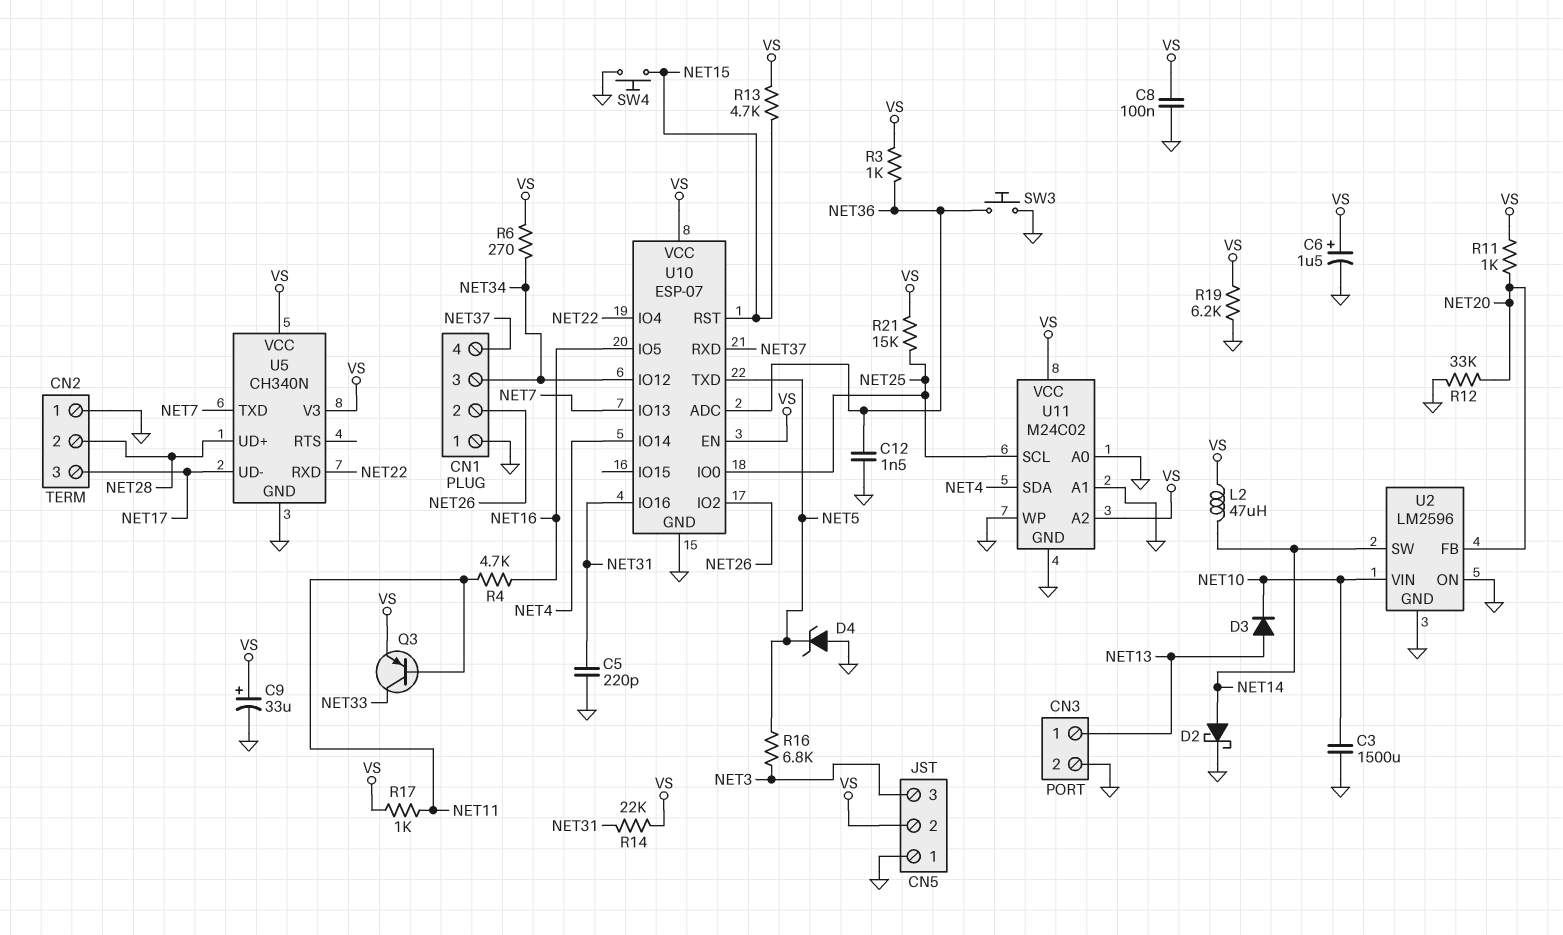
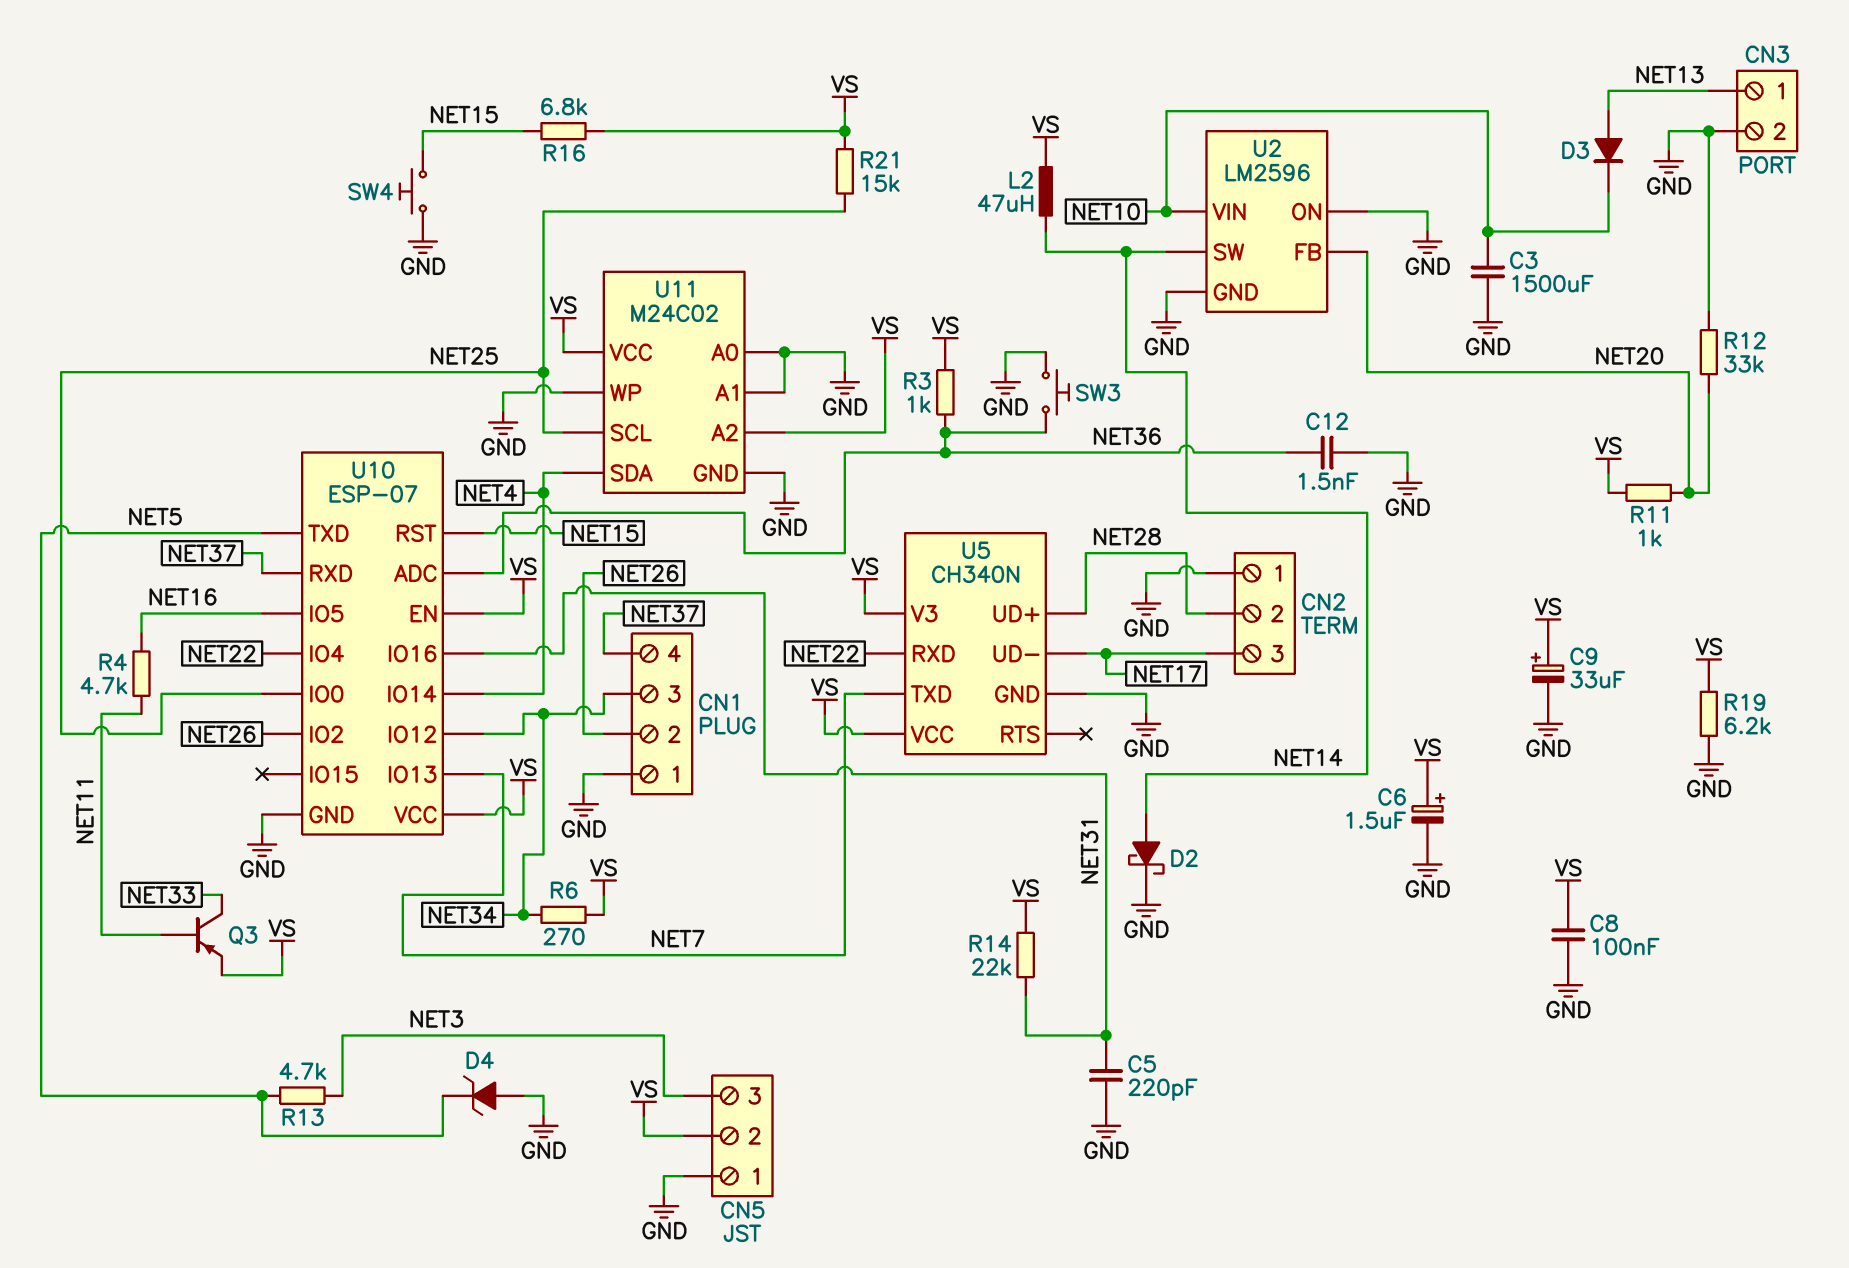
R13: 4.7k (NET15, VS) -> 4.7k (NET3, NET5)
R16: 6.8k (NET3, NET5) -> 6.8k (NET15, VS)
R17: 1k (NET11, VS) -> none

